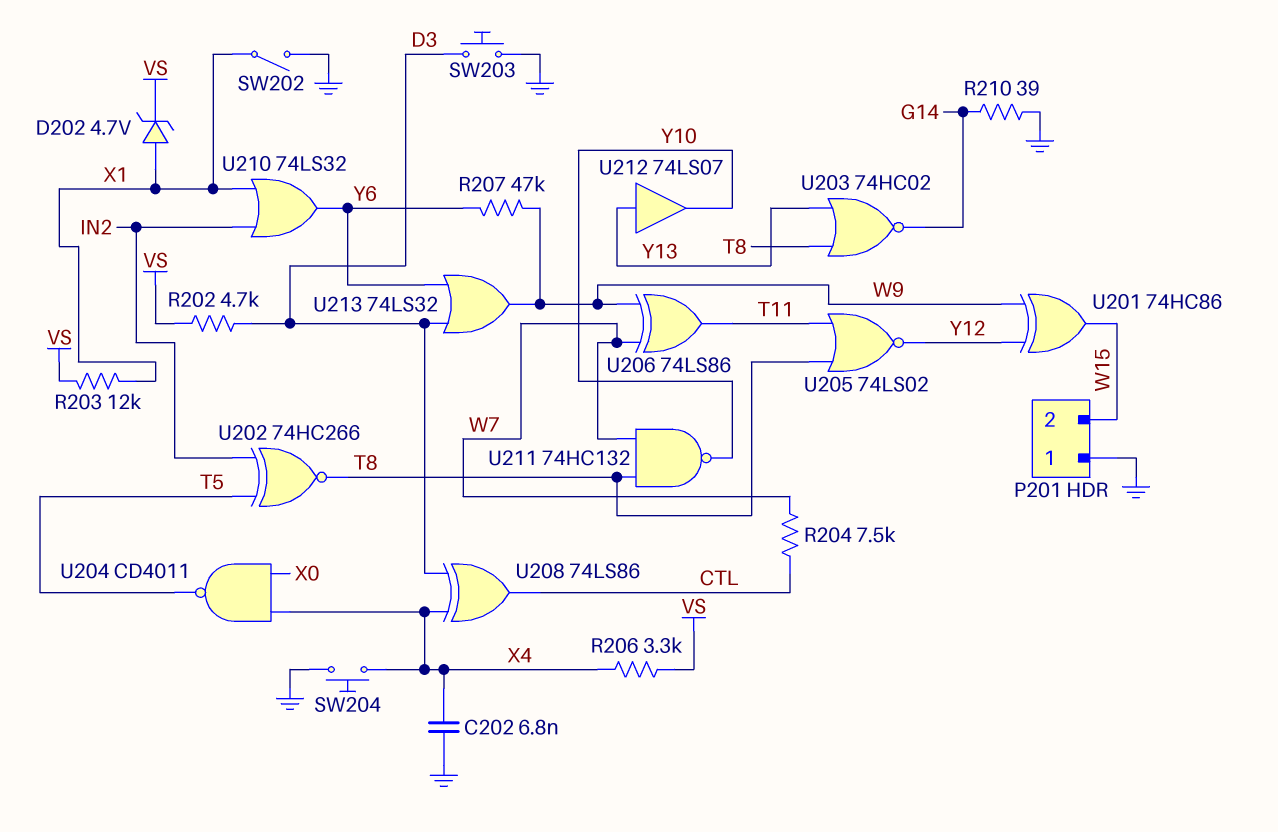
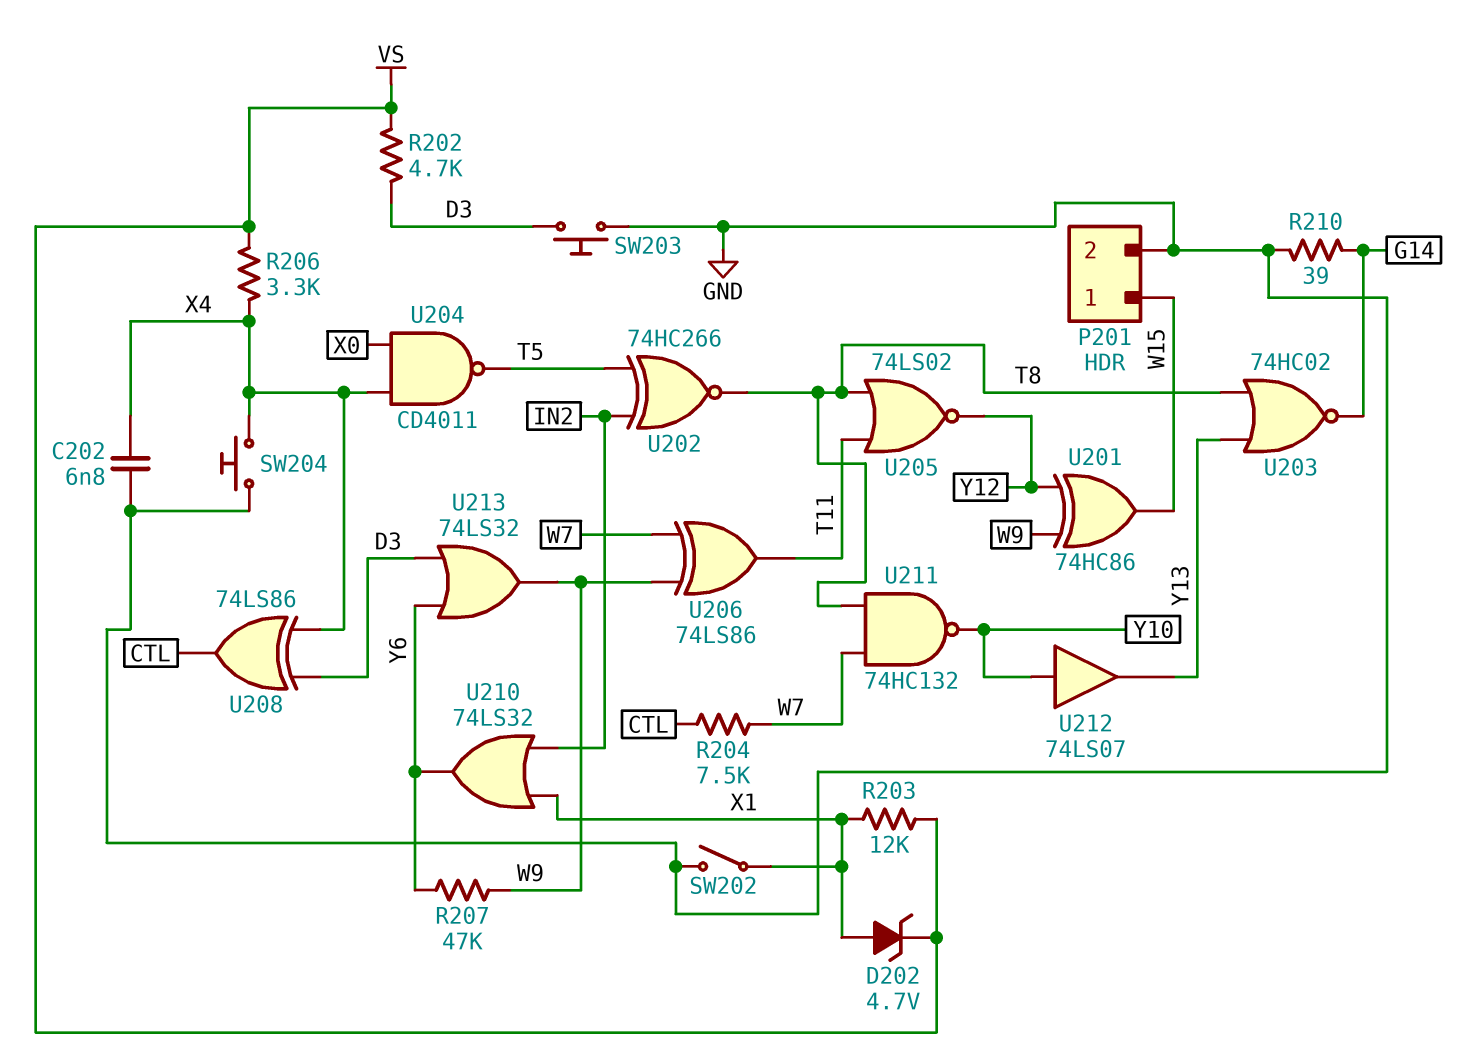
P201 pin 1: GND -> W15
P201 pin 2: W15 -> GND
U212: buffer 74LS07 (in Y13, out Y10) -> buffer 74LS07 (in Y10, out Y13)

